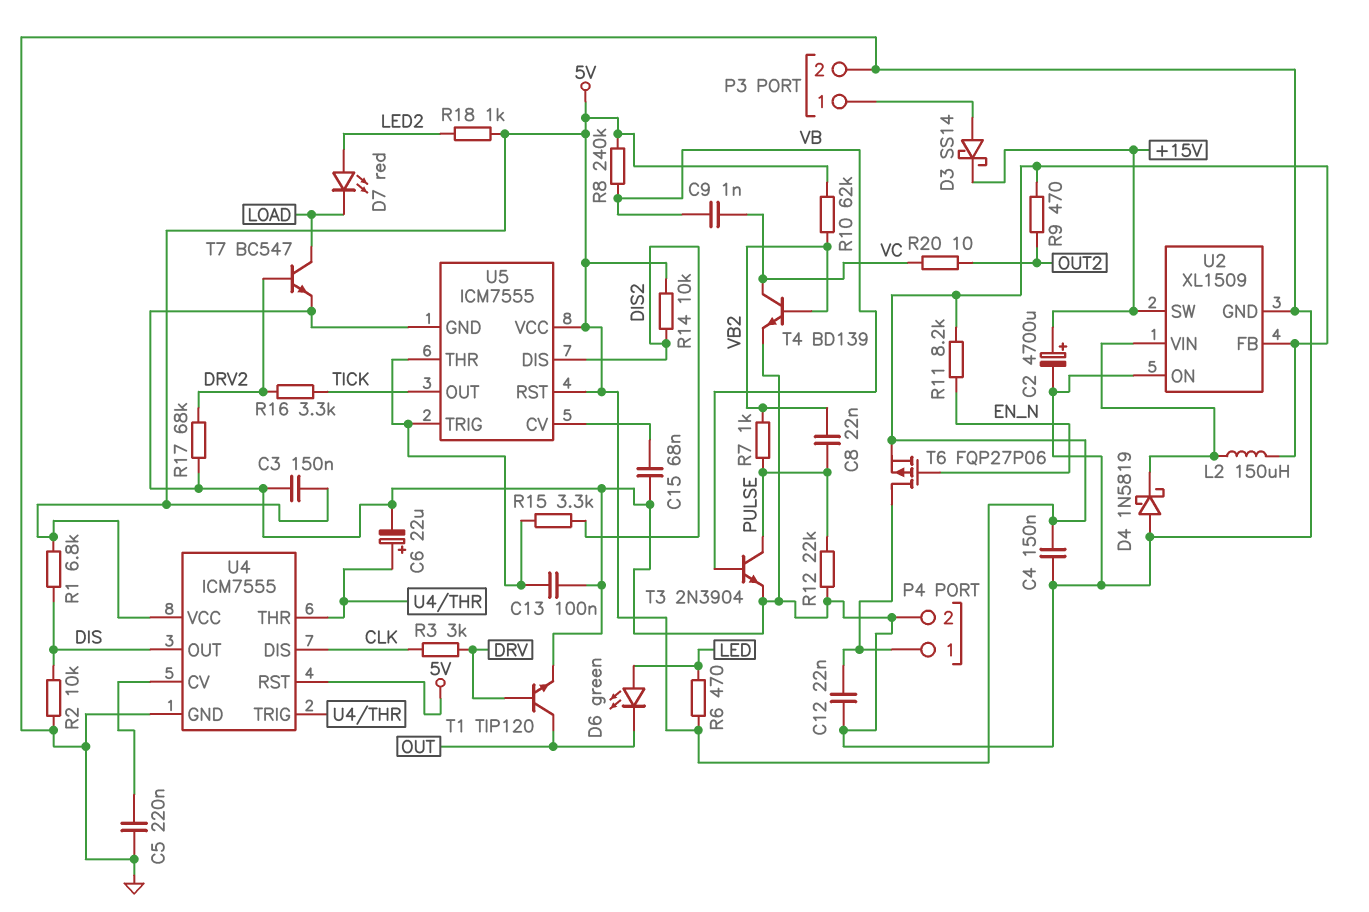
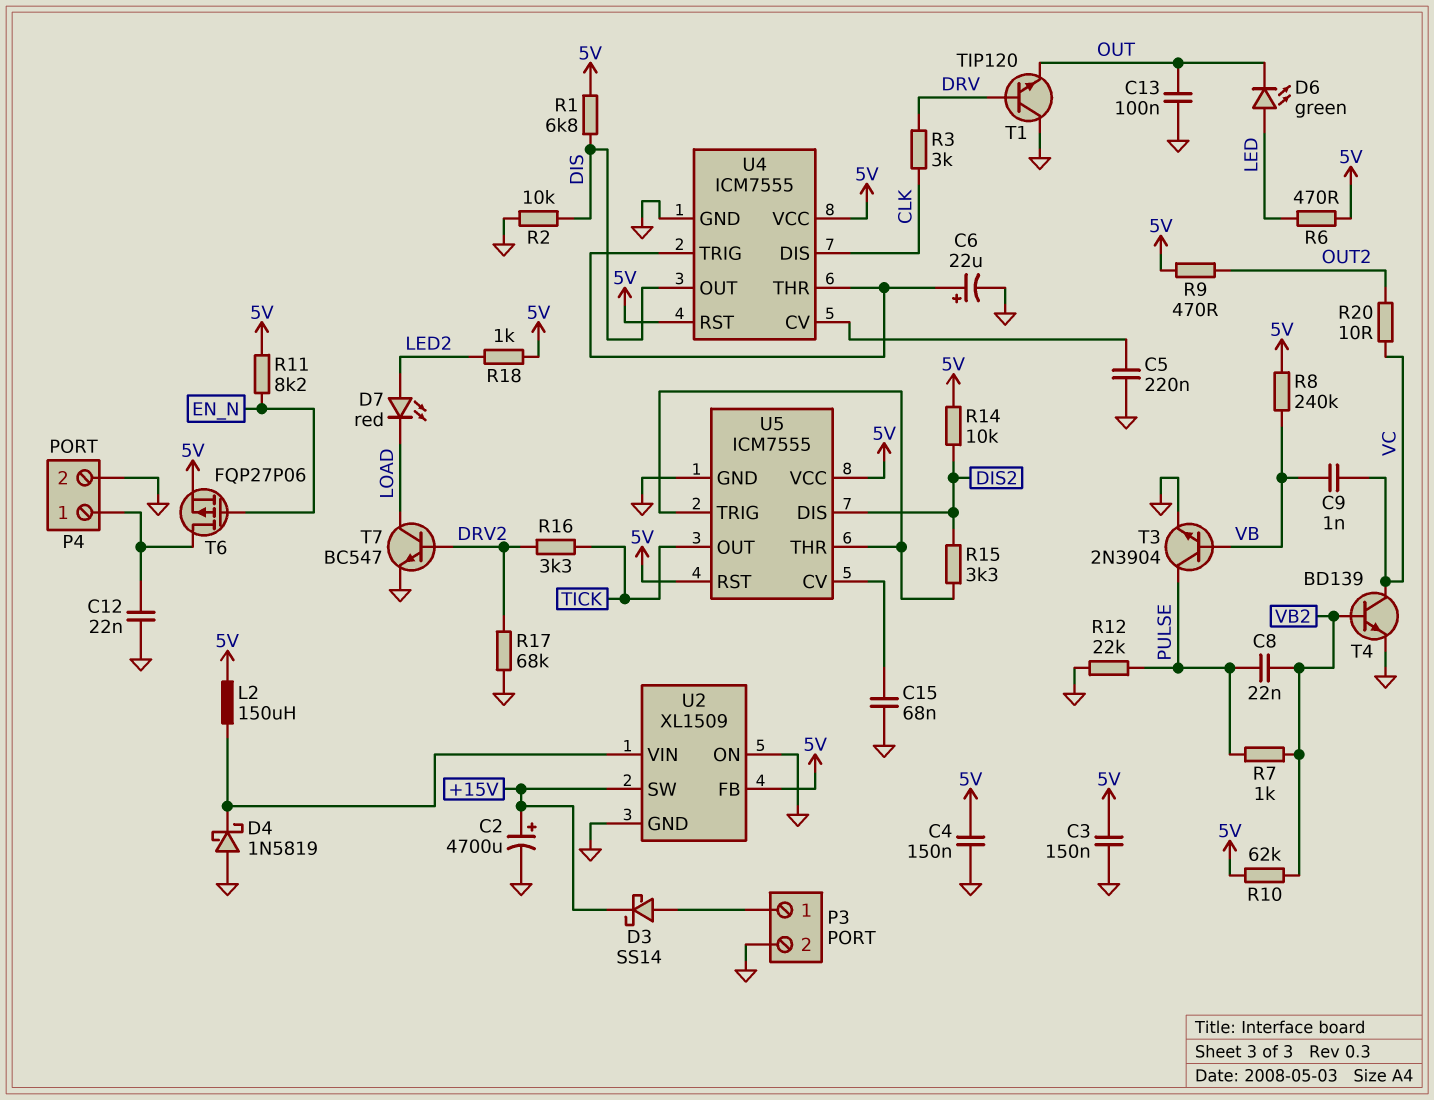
C13: 100nF (GND, U5/THR) -> 100nF (GND, OUT)
T1: NPN TIP120 (B DRV, C OUT, E GND) -> NPN TIP120 (B DRV, C GND, E OUT)

